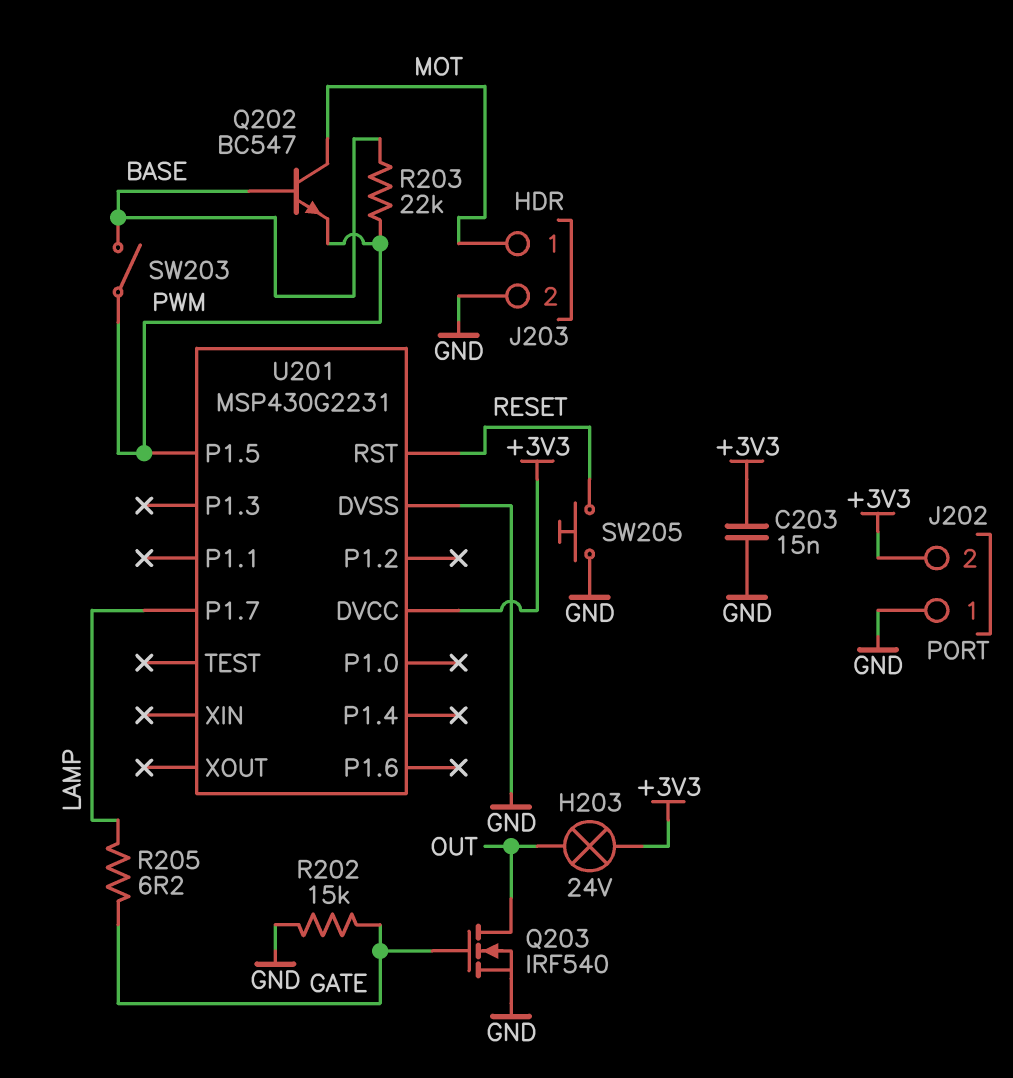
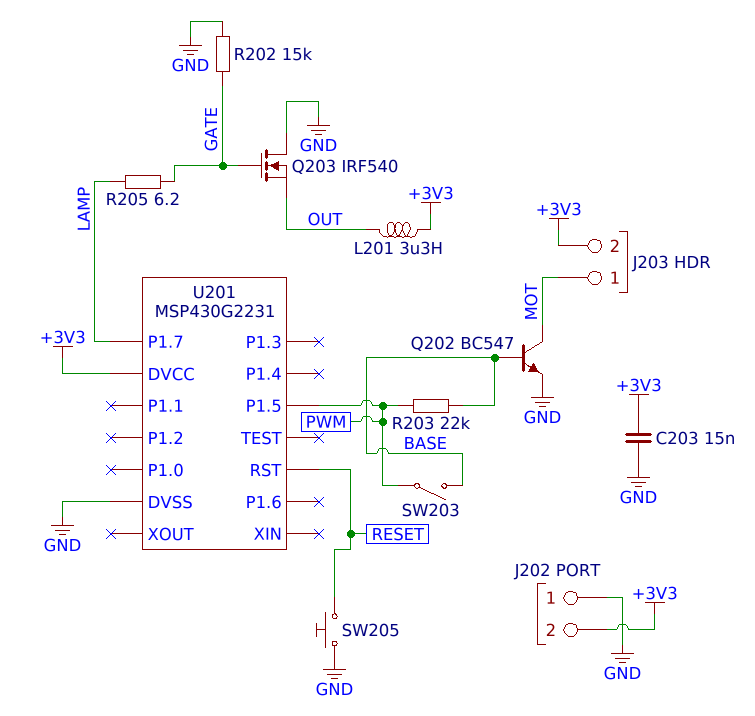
H203: lamp 24V (+3V3, OUT) -> none
J203 pin 2: GND -> +3V3
L201: none -> 3.3uH (+3V3, OUT)
Q202: NPN BC547 (B BASE, C MOT, E PWM) -> NPN BC547 (B BASE, C MOT, E GND)
Q203: NMOS IRF540 (G GATE, D OUT, S GND) -> NMOS IRF540 (G GATE, D GND, S OUT)

